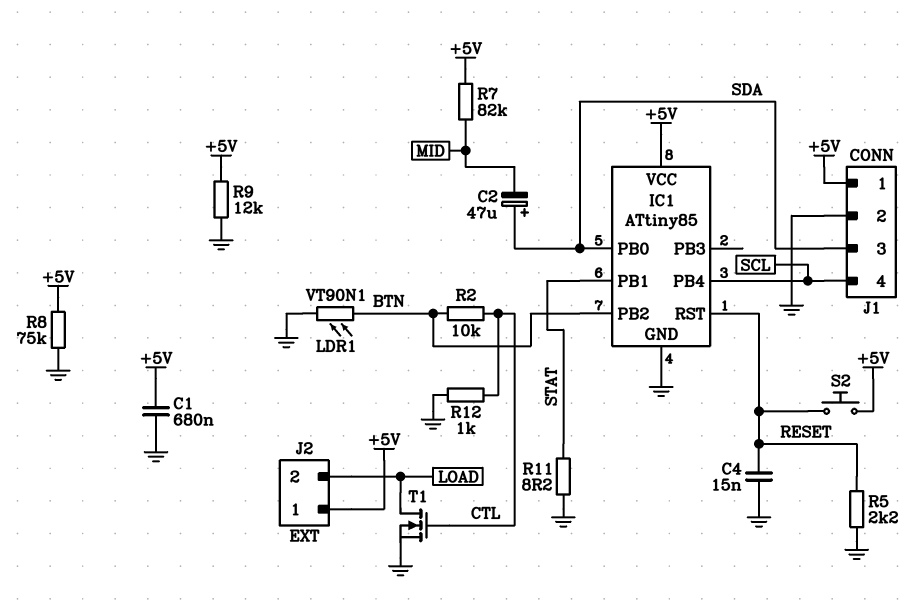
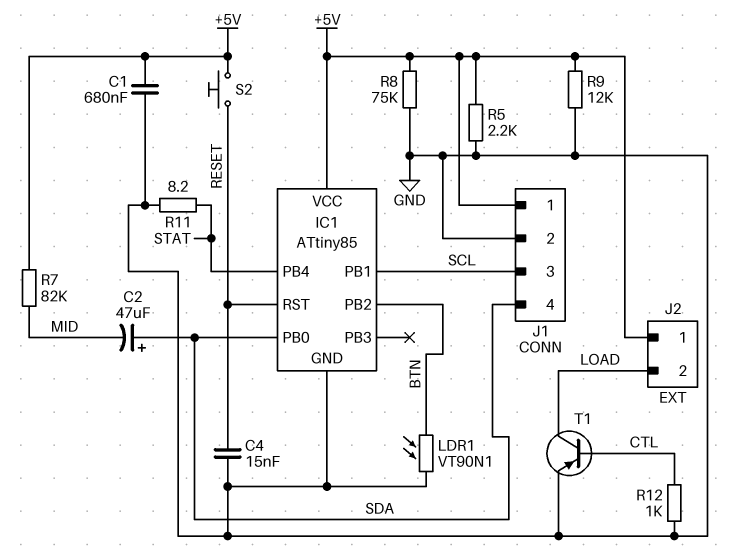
IC1 pin PB1: STAT -> SCL
IC1 pin PB4: SCL -> STAT
J1 pin 3: SDA -> SCL
J1 pin 4: SCL -> SDA
R2: 10k (BTN, CTL) -> none
R5: 2.2k (GND, RESET) -> 2.2k (+5V, GND)
T1: NMOS (G CTL, D LOAD, S GND) -> PNP (B CTL, C LOAD, E GND)

